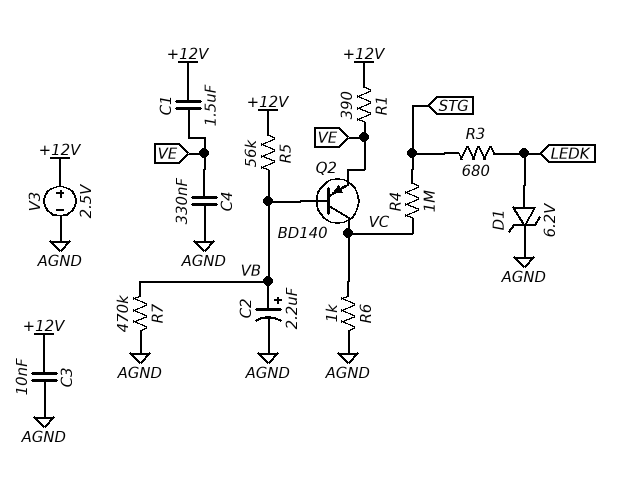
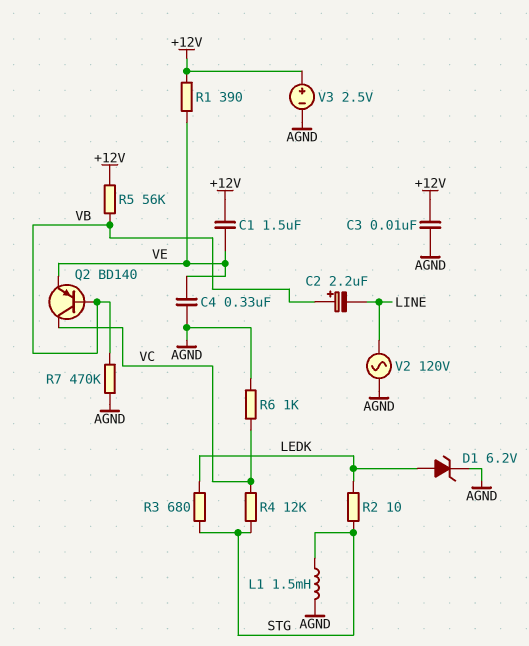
C2: 2.2uF (plus VB, minus AGND) -> 2.2uF (plus VB, minus LINE)
L1: none -> 1.5mH (AGND, STG)
R2: none -> 10 (LEDK, STG)
R4: 1M (STG, VC) -> 12k (STG, VC)
V2: none -> AC 120V (AGND, LINE)

